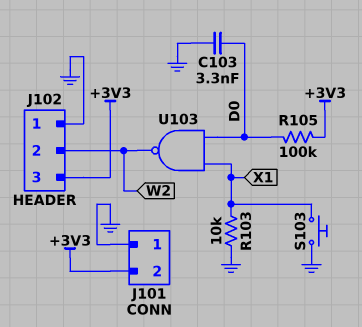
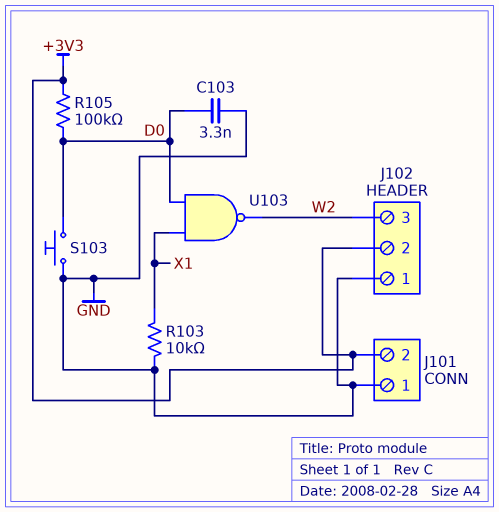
J102 pin 2: W2 -> +3V3
J102 pin 3: +3V3 -> W2
S103: button (GND, X1) -> button (D0, GND)

